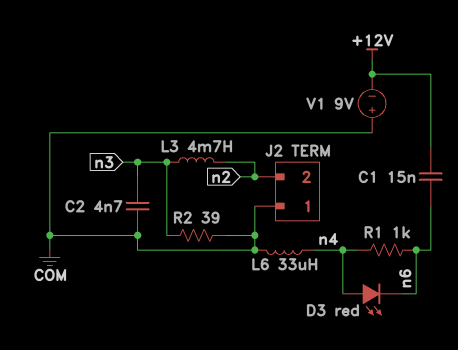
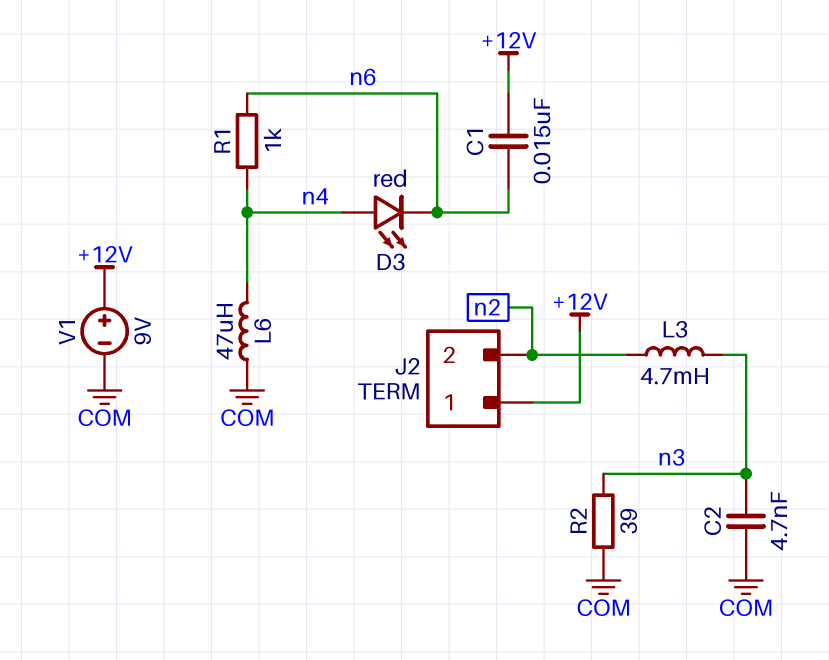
J2 pin 1: COM -> +12V
L6: 33uH (COM, n4) -> 47uH (COM, n4)
V1: 9V (plus COM, minus +12V) -> 9V (plus +12V, minus COM)

